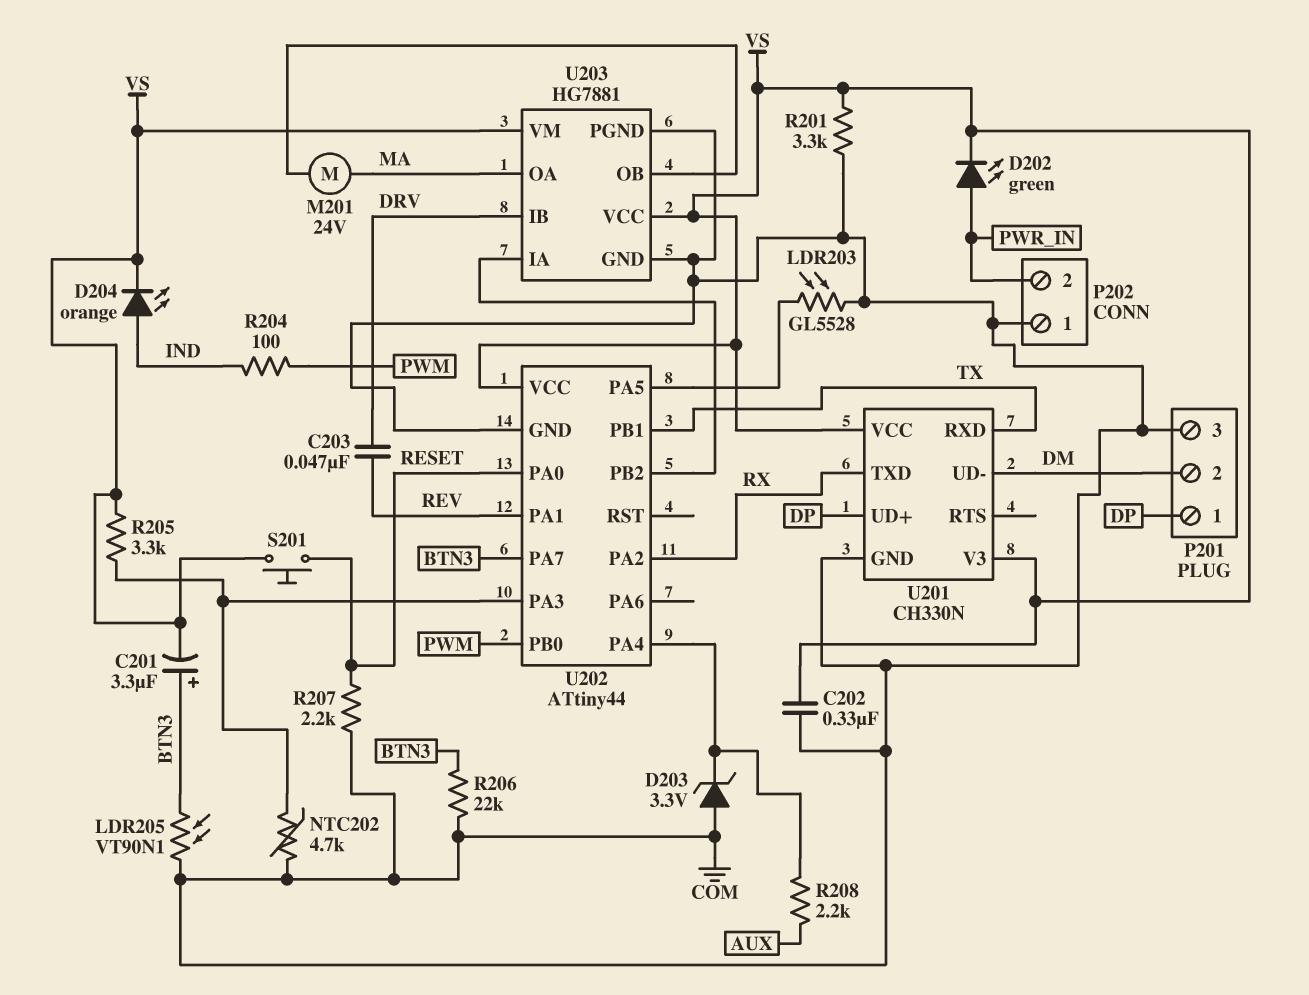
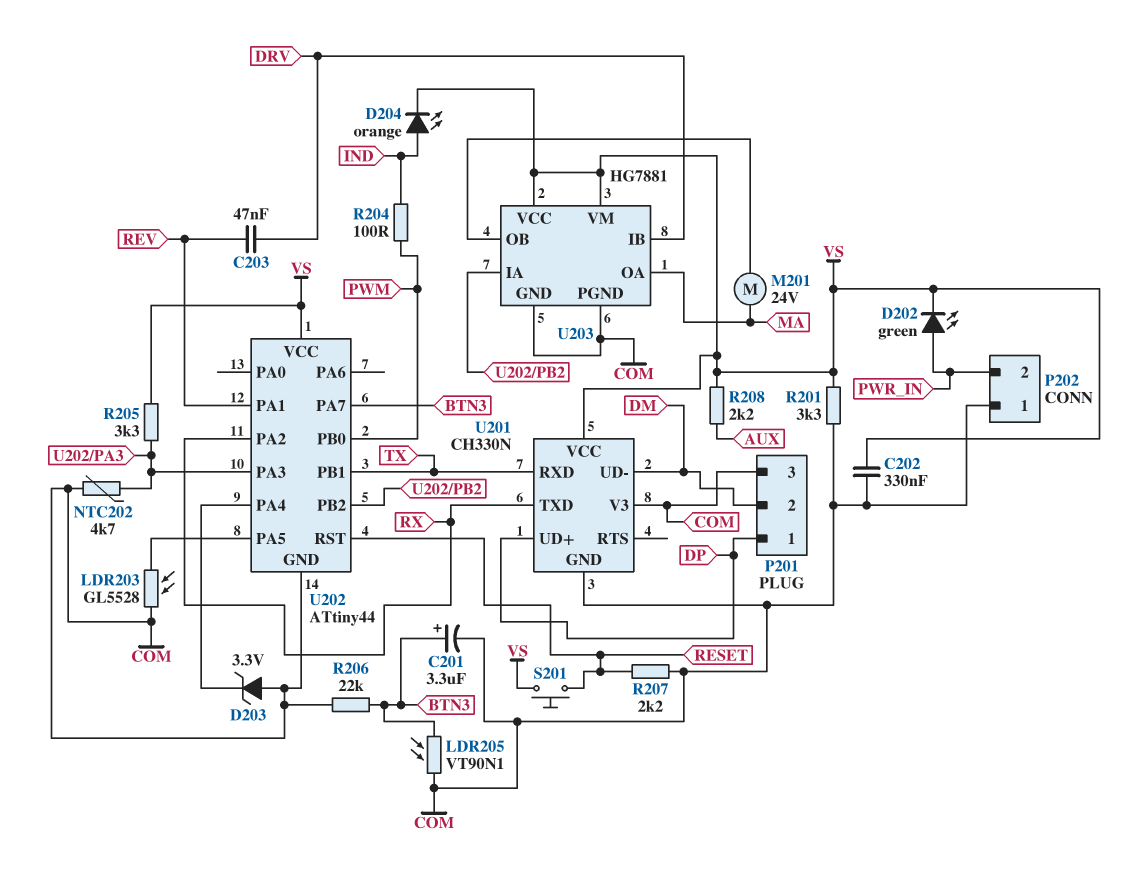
C201: 3.3uF (plus BTN3, minus VS) -> 3.3uF (plus BTN3, minus COM)
R208: 2.2k (AUX, U202/PA4) -> 2.2k (AUX, VS)
U201 pin V3: VS -> COM
U202 pin PA0: RESET -> none
U202 pin RST: none -> RESET

